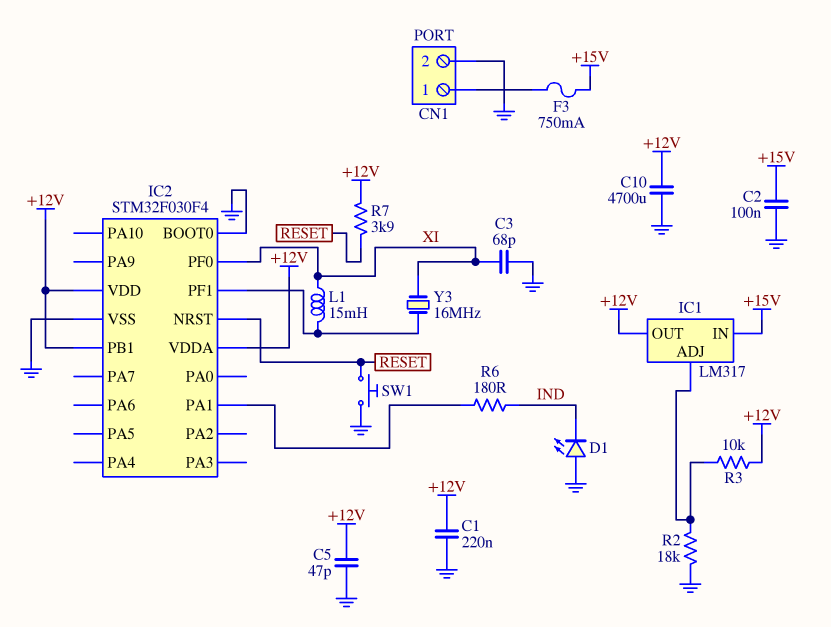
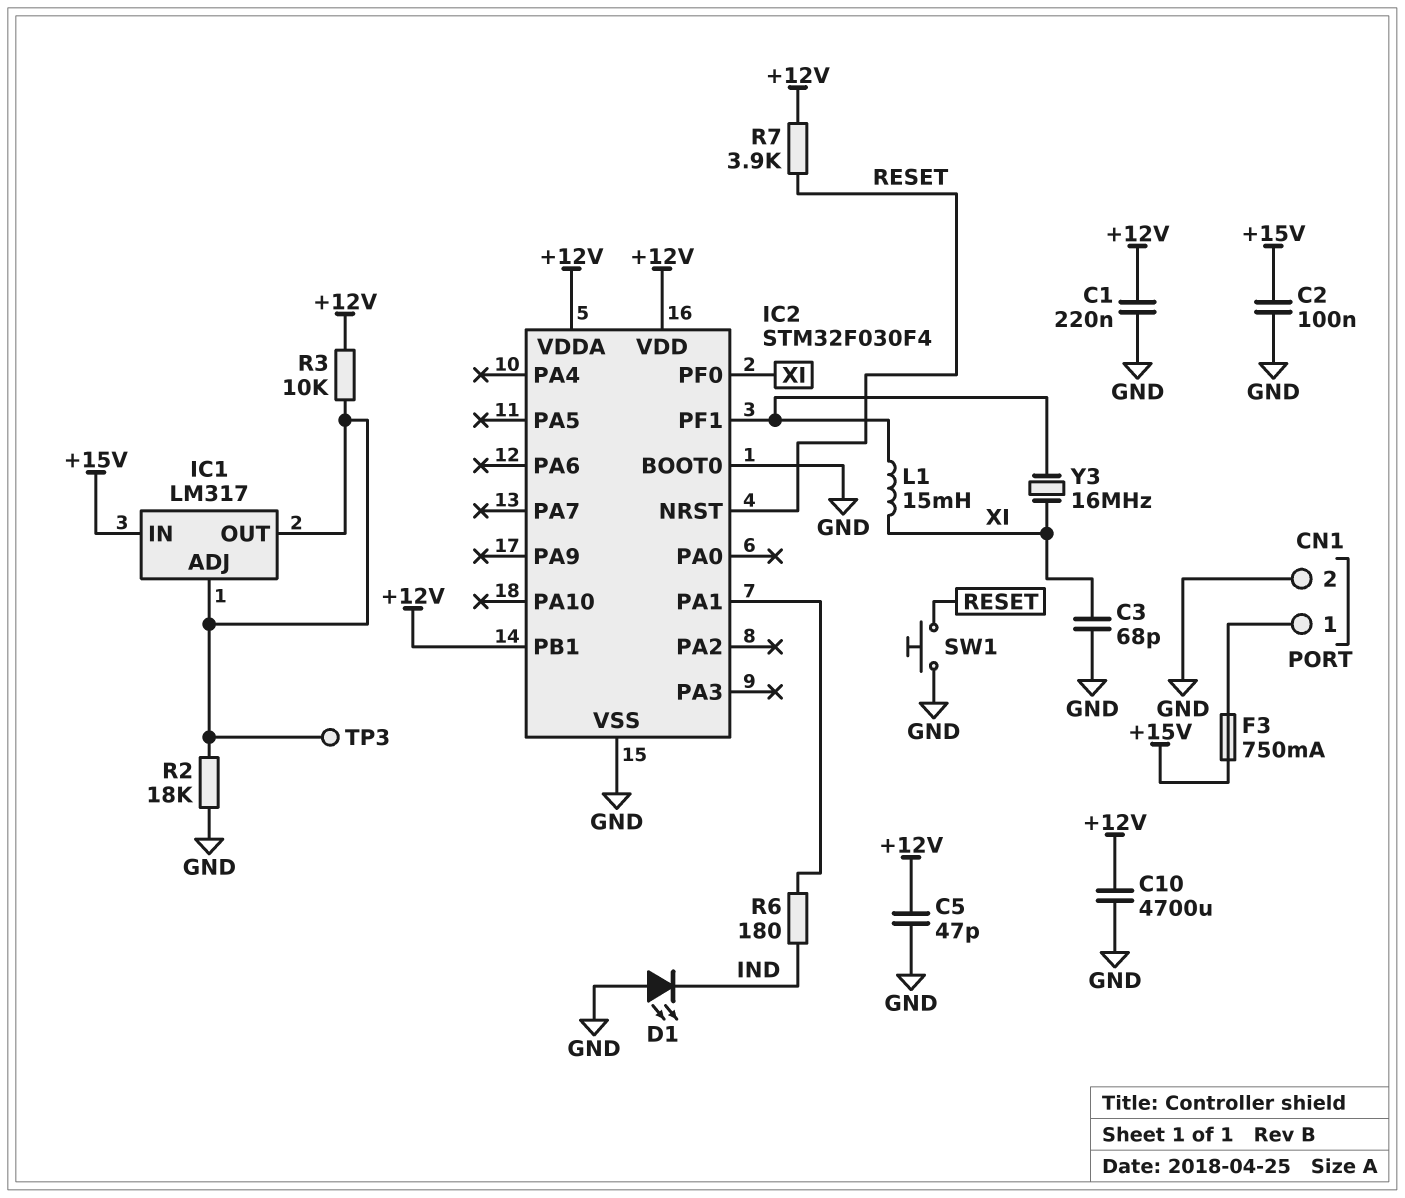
IC1 pin OUT: +12V -> IC1/ADJ
TP3: none -> test point (IC1/ADJ)

